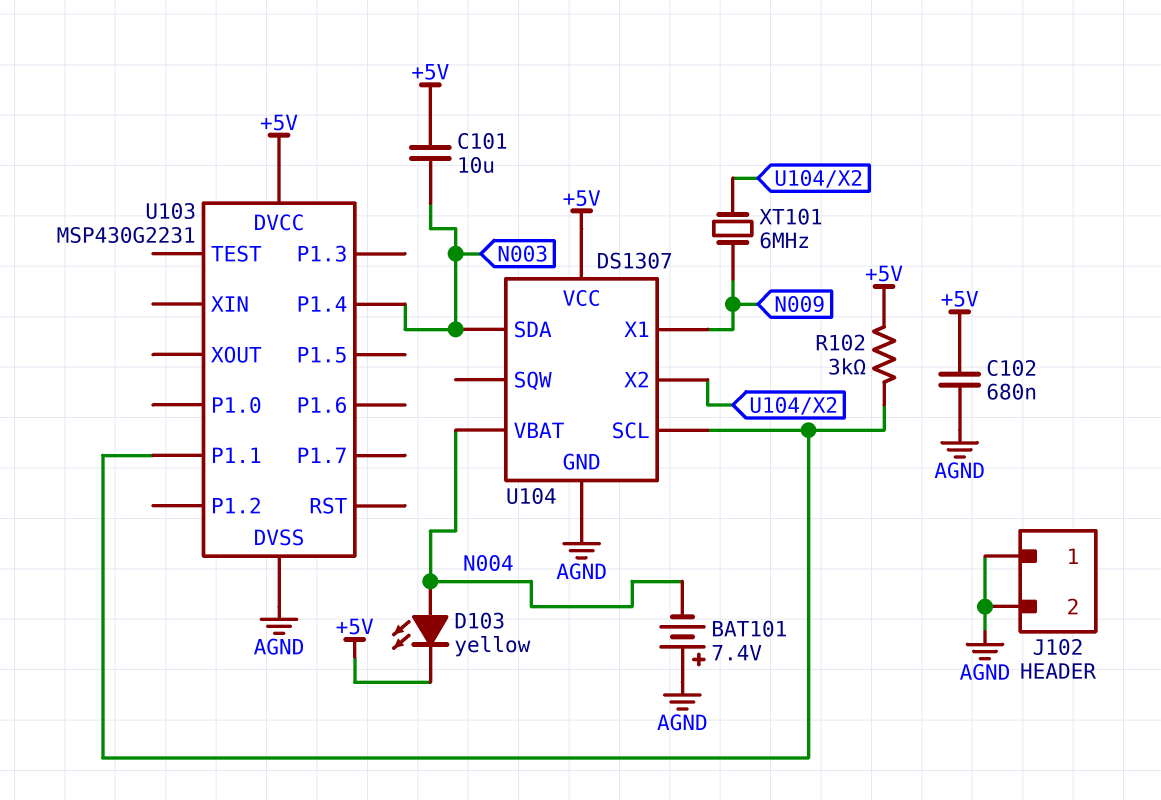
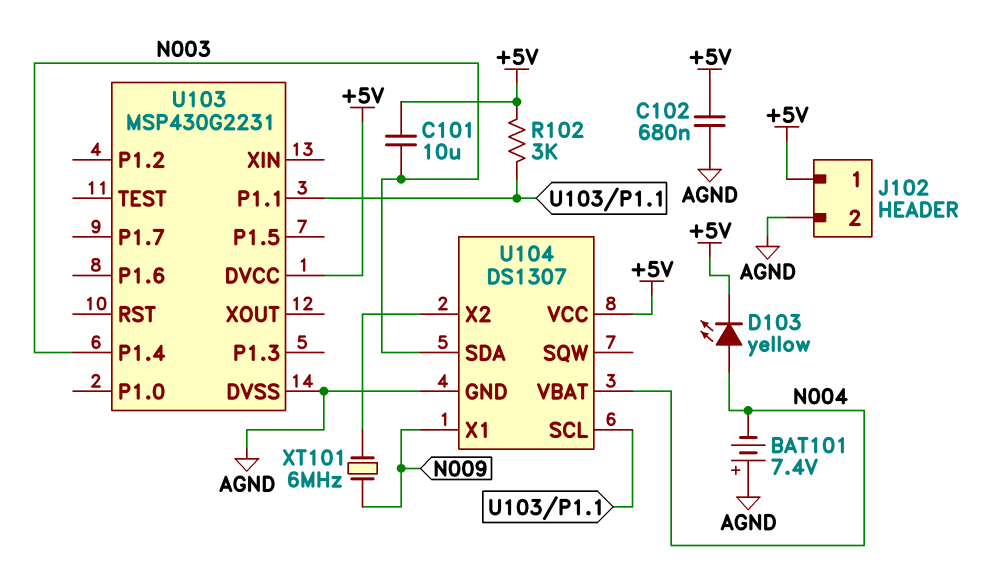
J102 pin 1: AGND -> +5V

